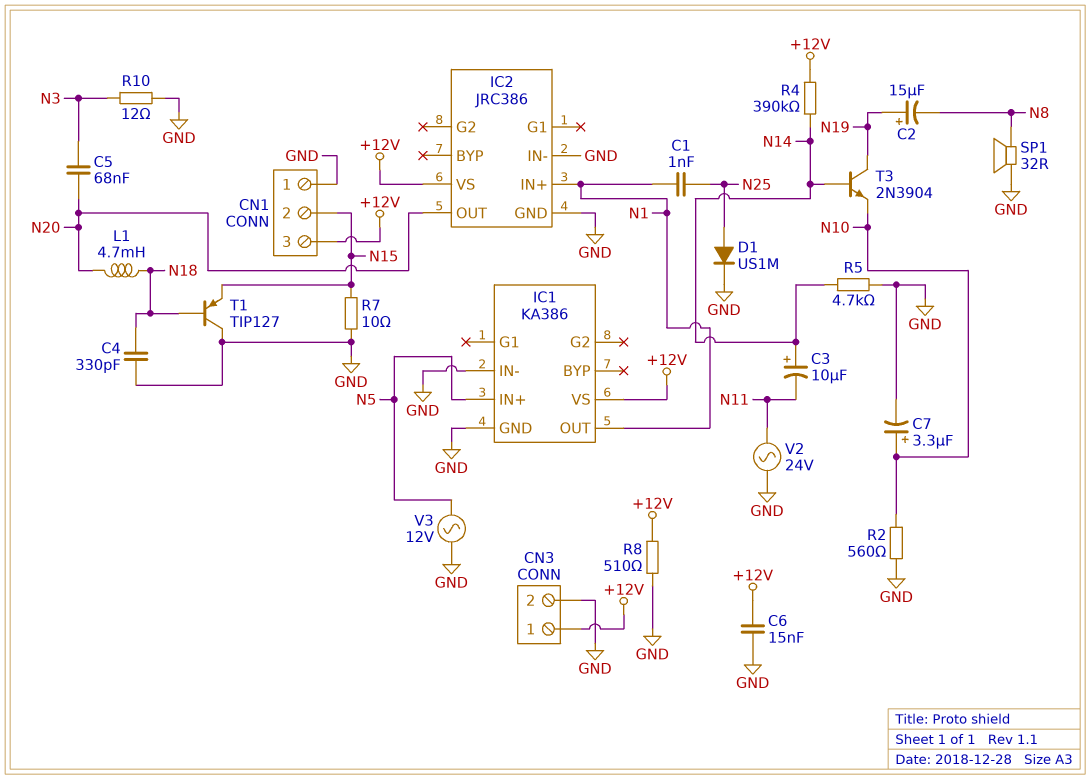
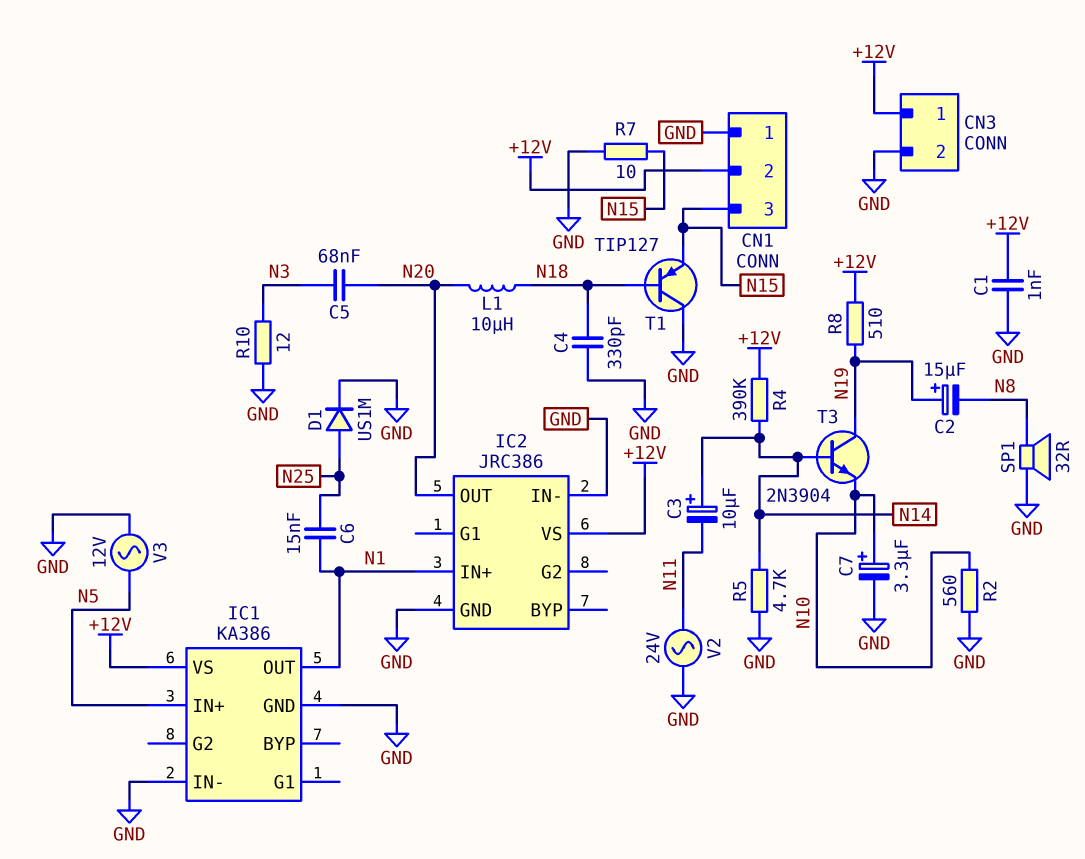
C1: 1nF (N1, N25) -> 1nF (+12V, GND)
C6: 15nF (+12V, GND) -> 15nF (N1, N25)
CN1 pin 2: N15 -> +12V
CN1 pin 3: +12V -> N15
L1: 4.7mH (N18, N20) -> 10uH (N18, N20)
R8: 510 (+12V, GND) -> 510 (+12V, N19)

